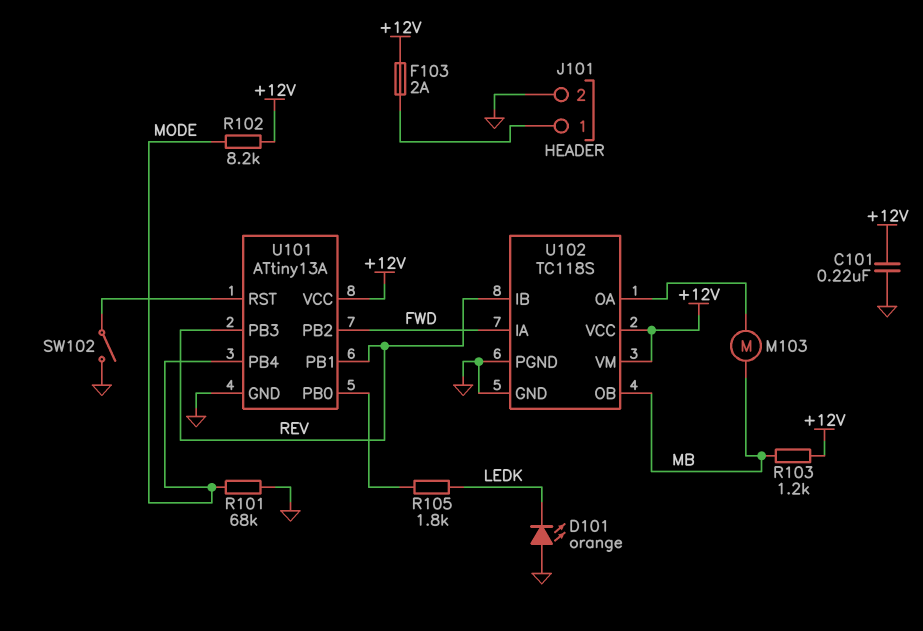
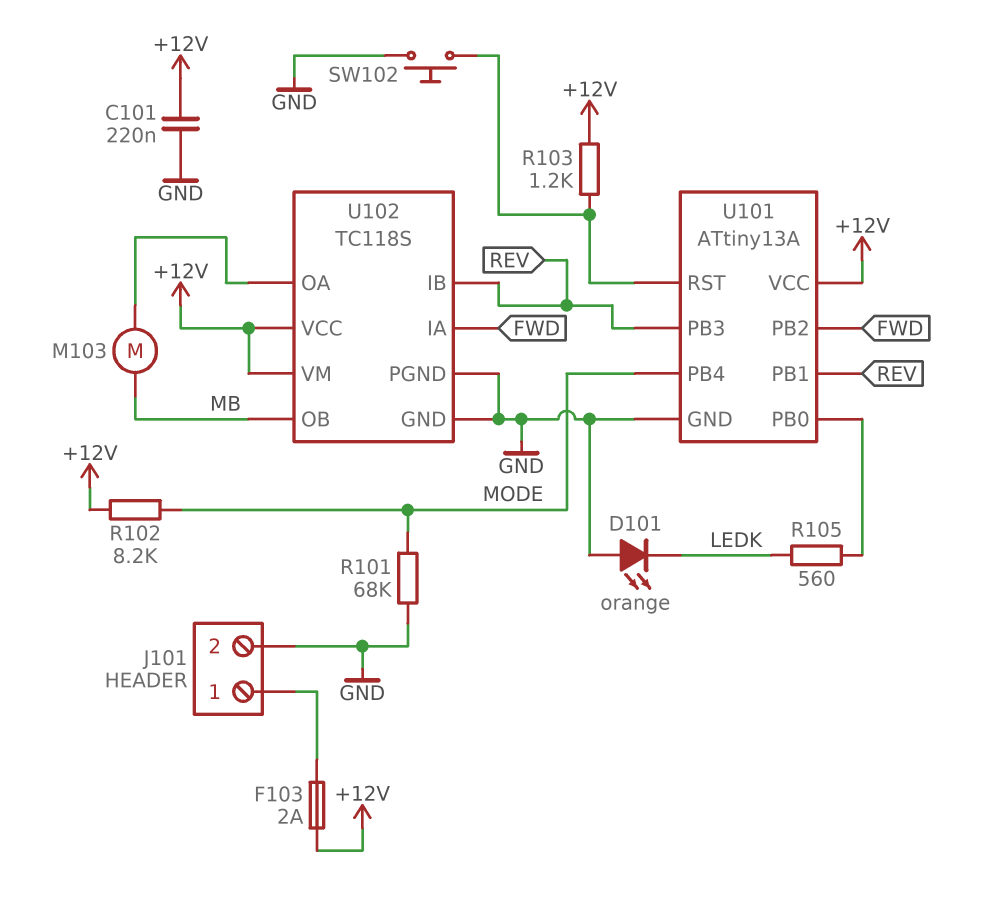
R103: 1.2k (+12V, MB) -> 1.2k (+12V, U101/RST)
R105: 1.8k (LEDK, U101/PB0) -> 560 (LEDK, U101/PB0)
SW102: switch (GND, U101/RST) -> button (GND, U101/RST)

